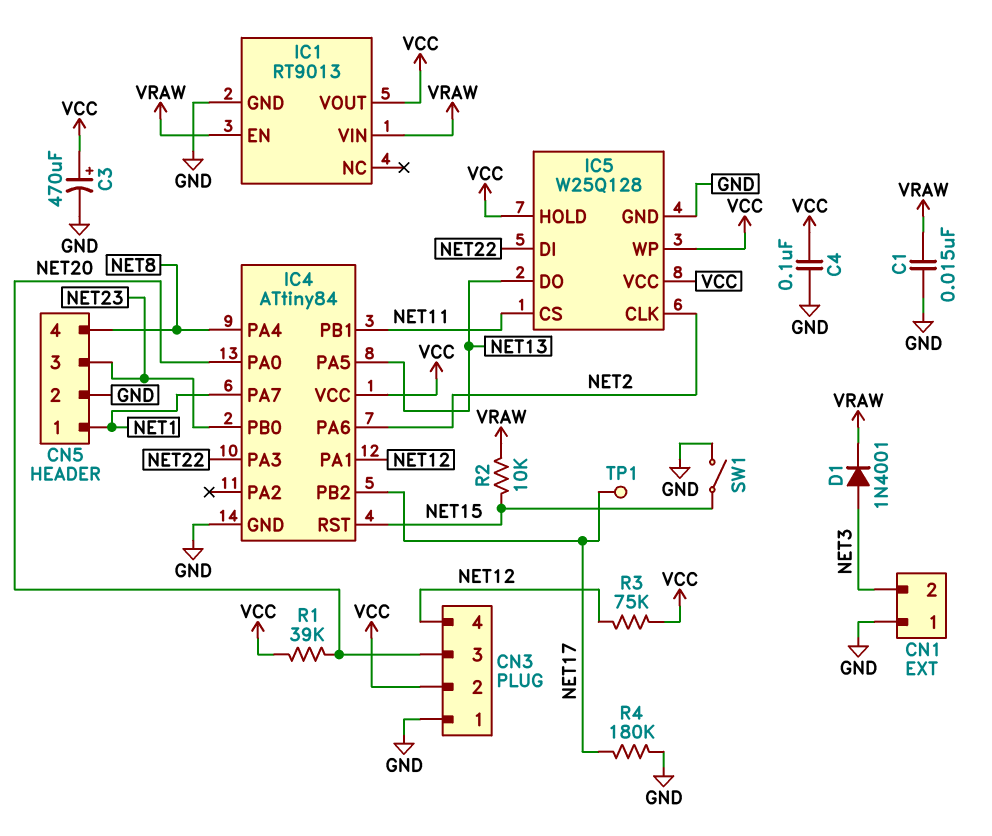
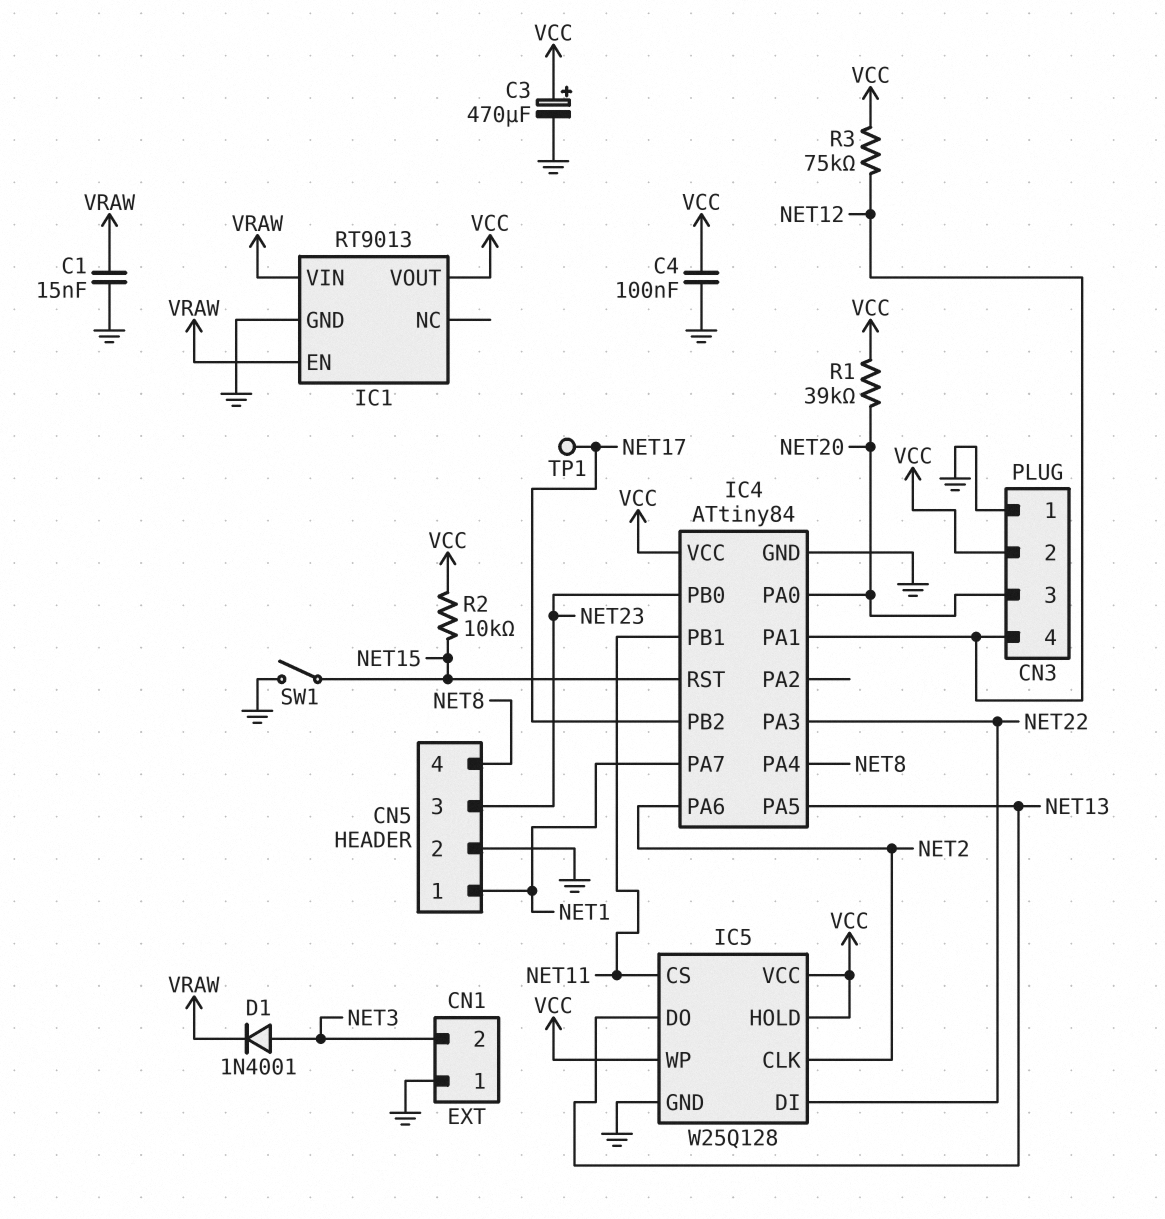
R2: 10k (NET15, VRAW) -> 10k (NET15, VCC)
R4: 180k (GND, NET17) -> none

